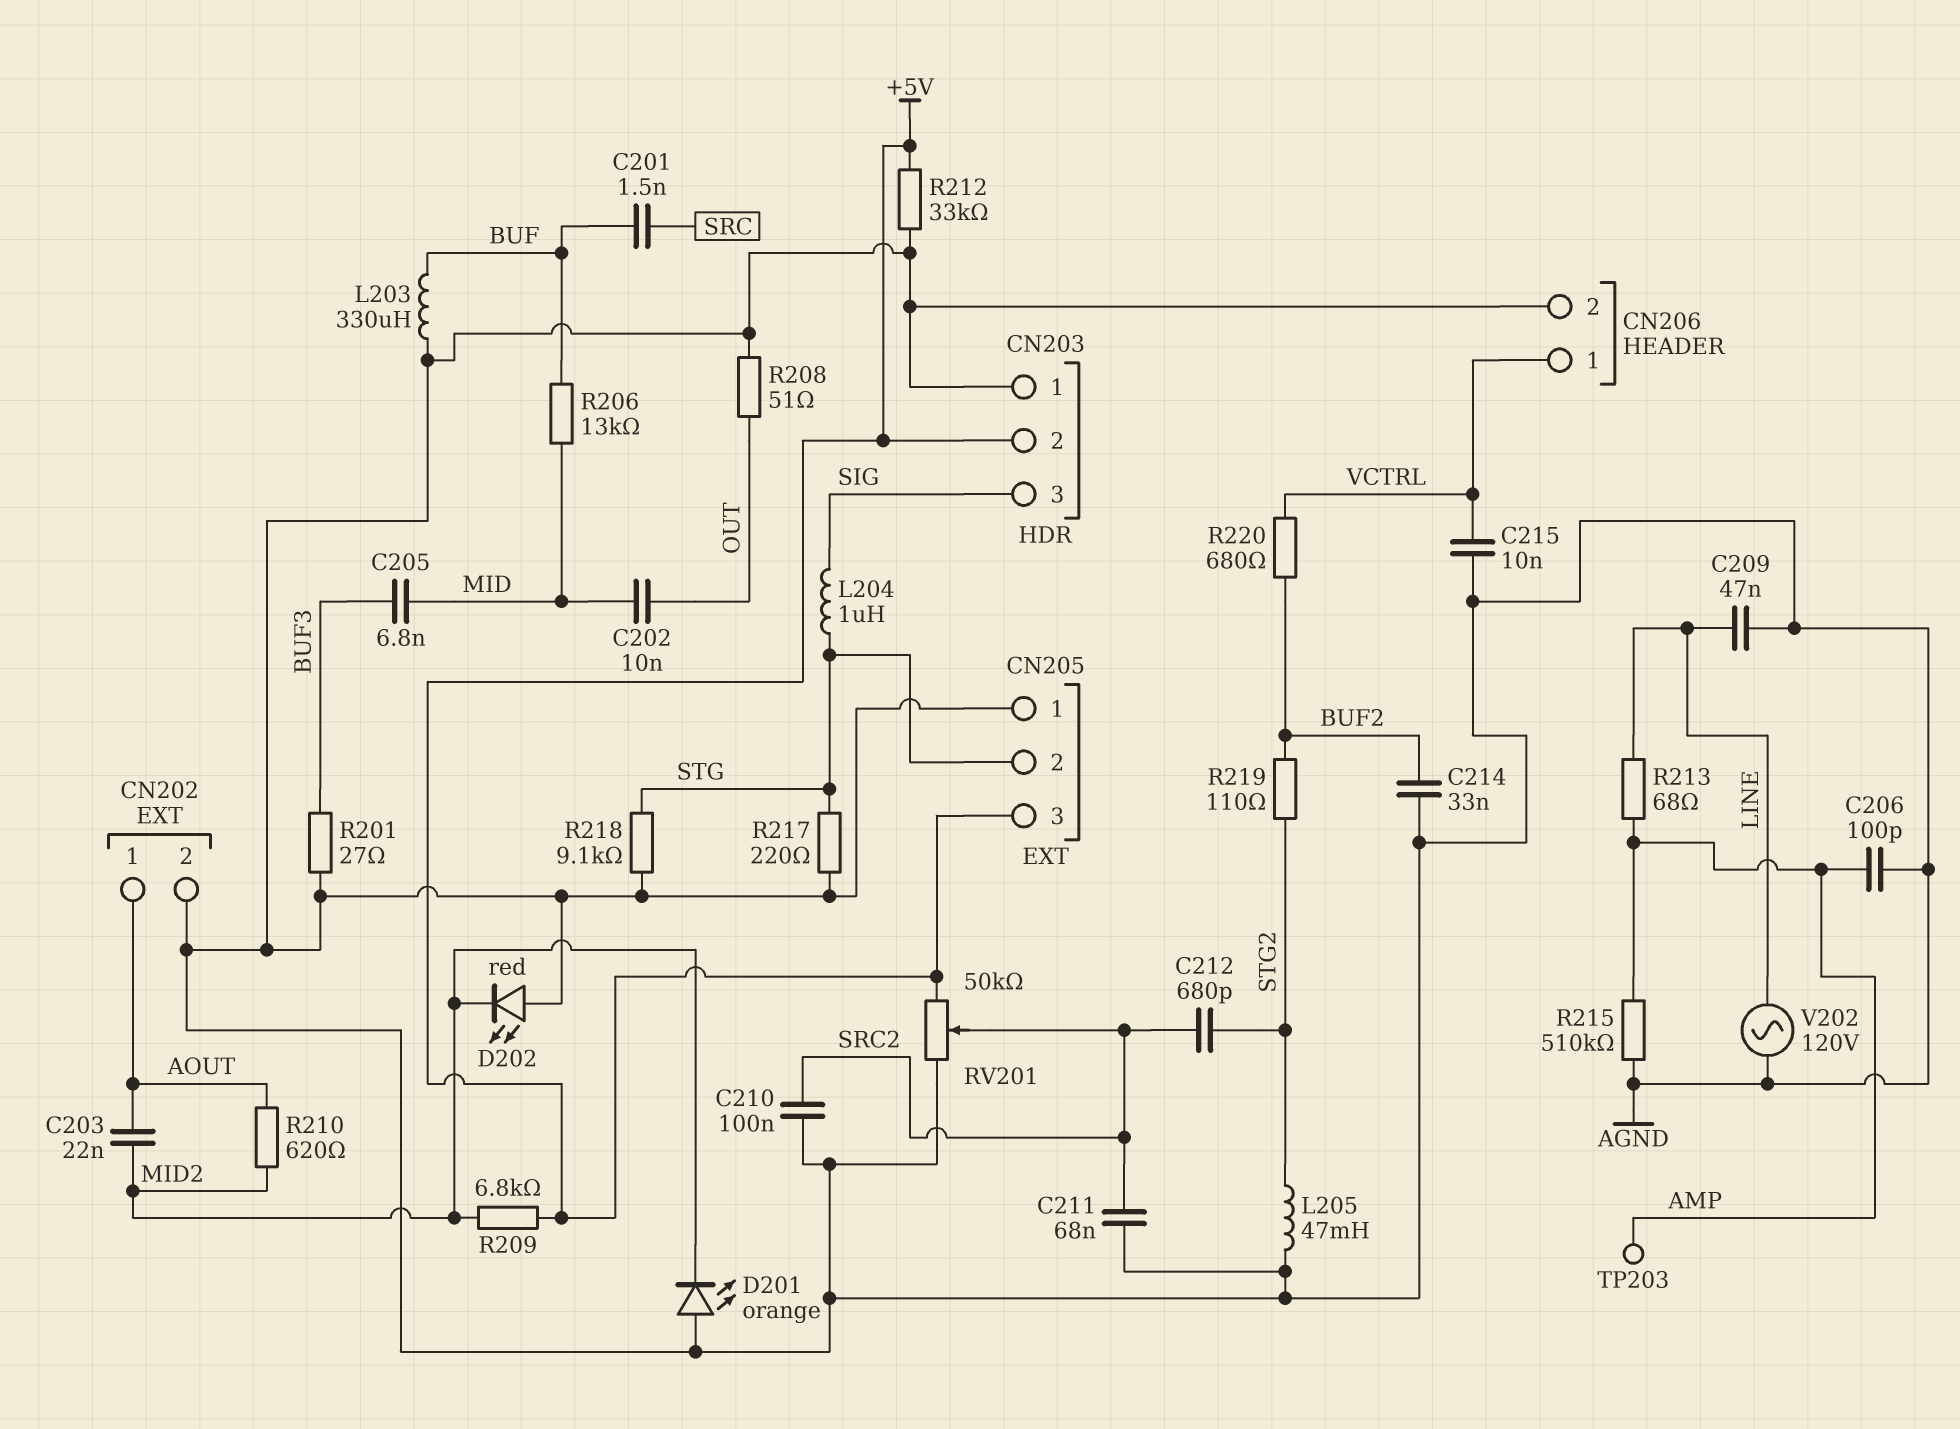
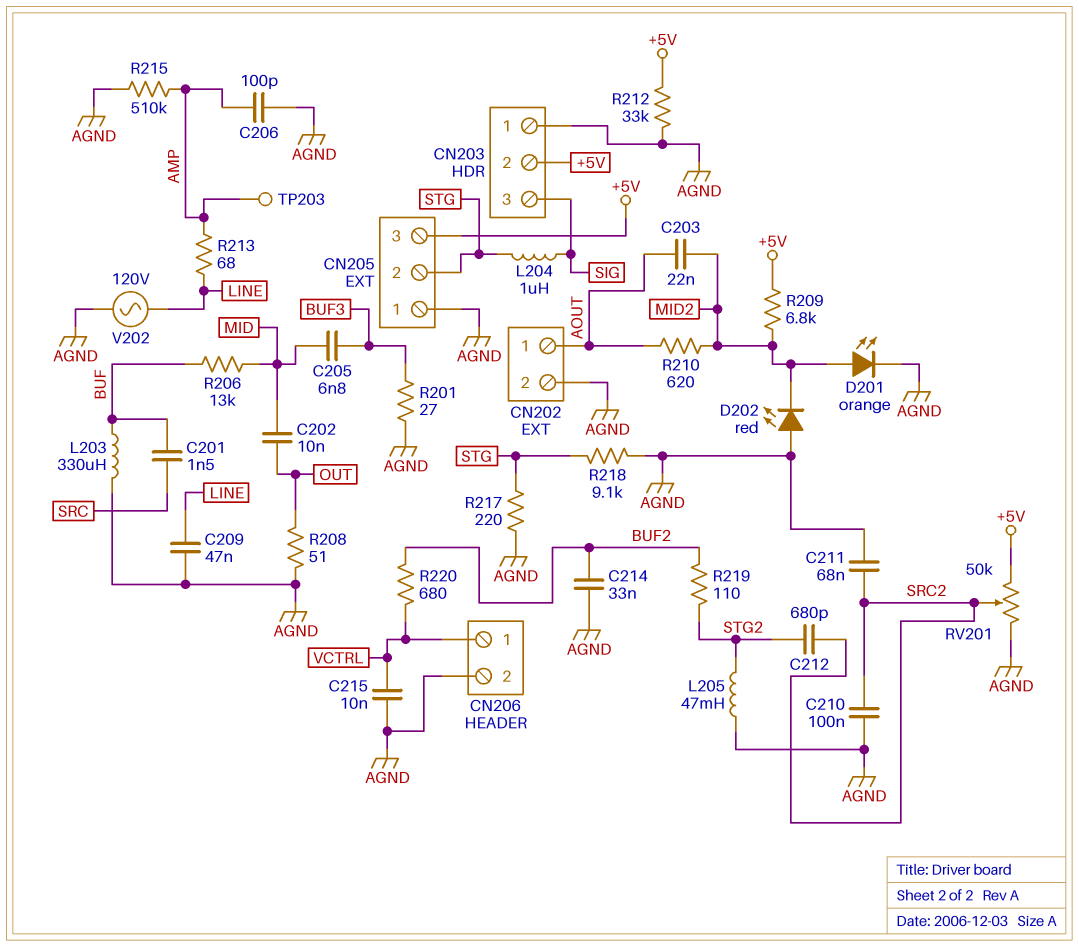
D201: LED orange (A AGND, K MID2) -> LED orange (A MID2, K AGND)

